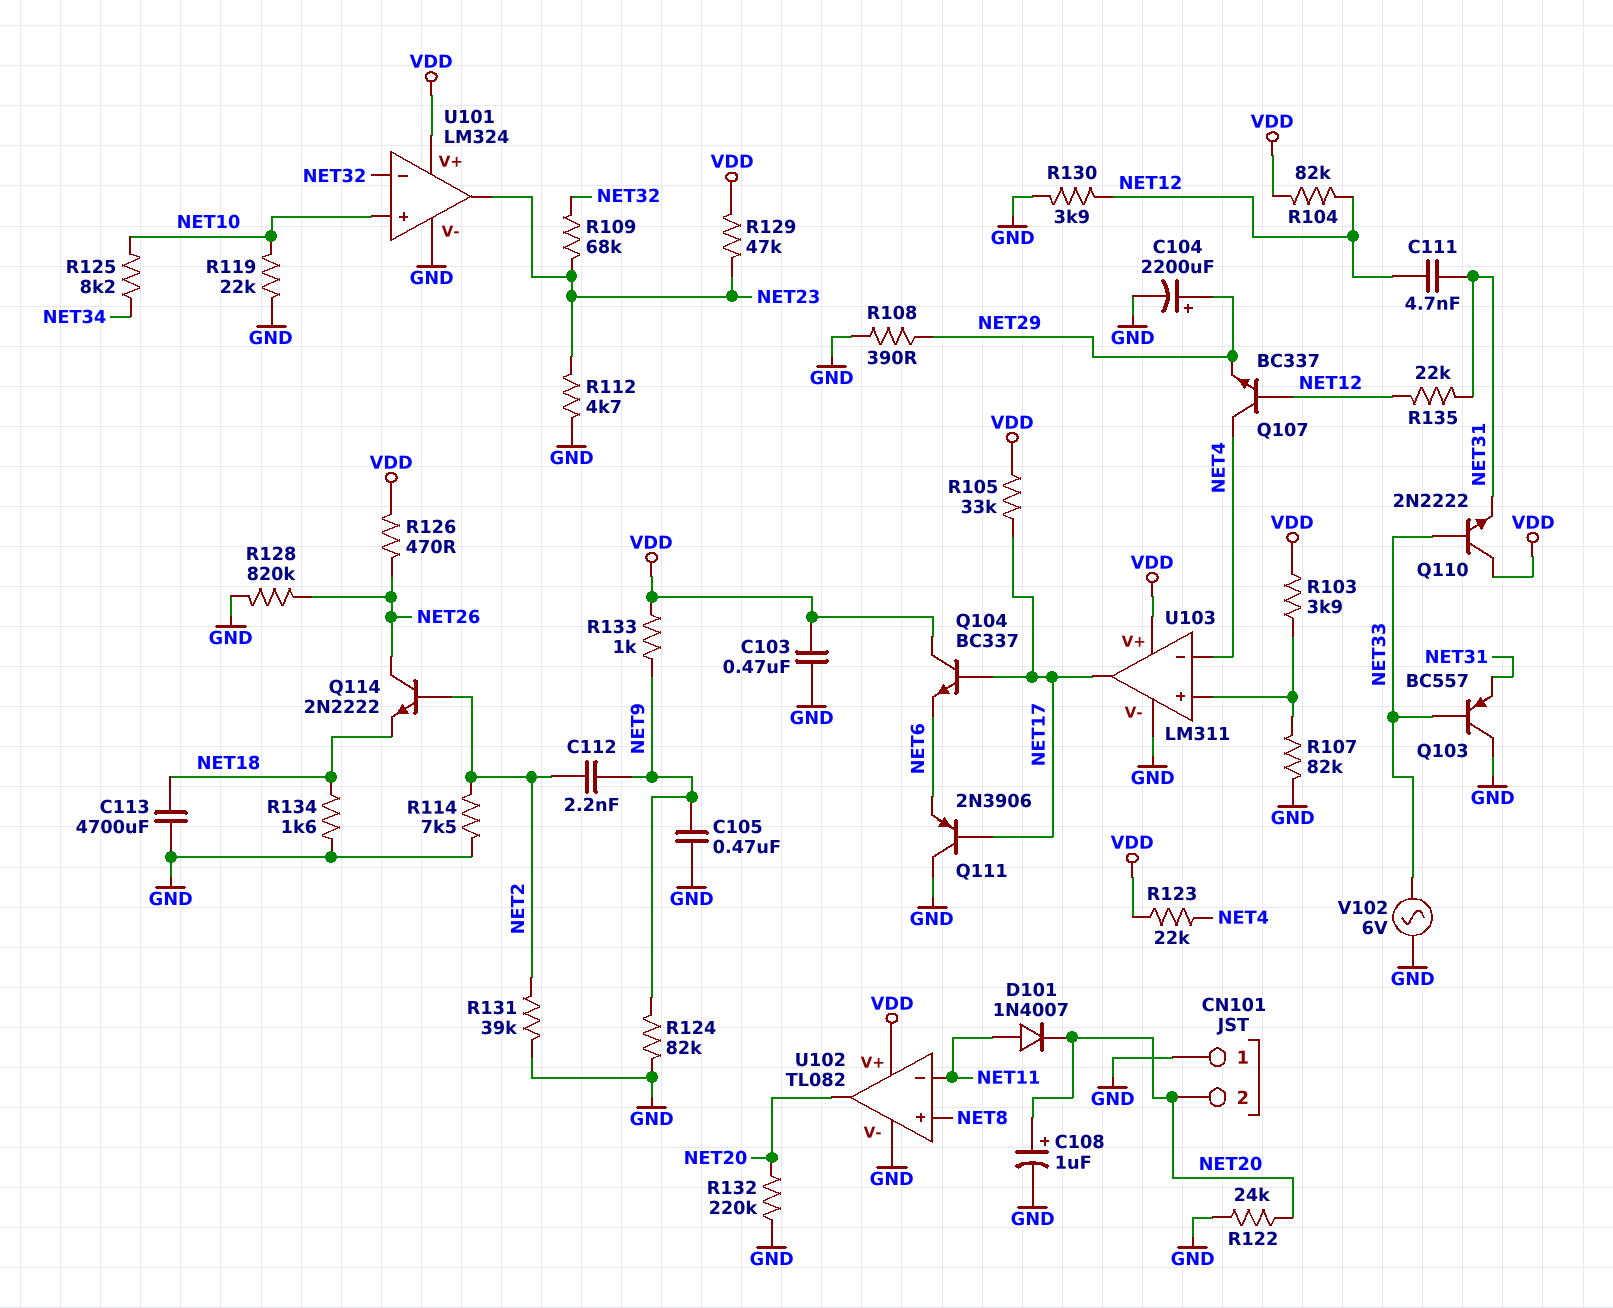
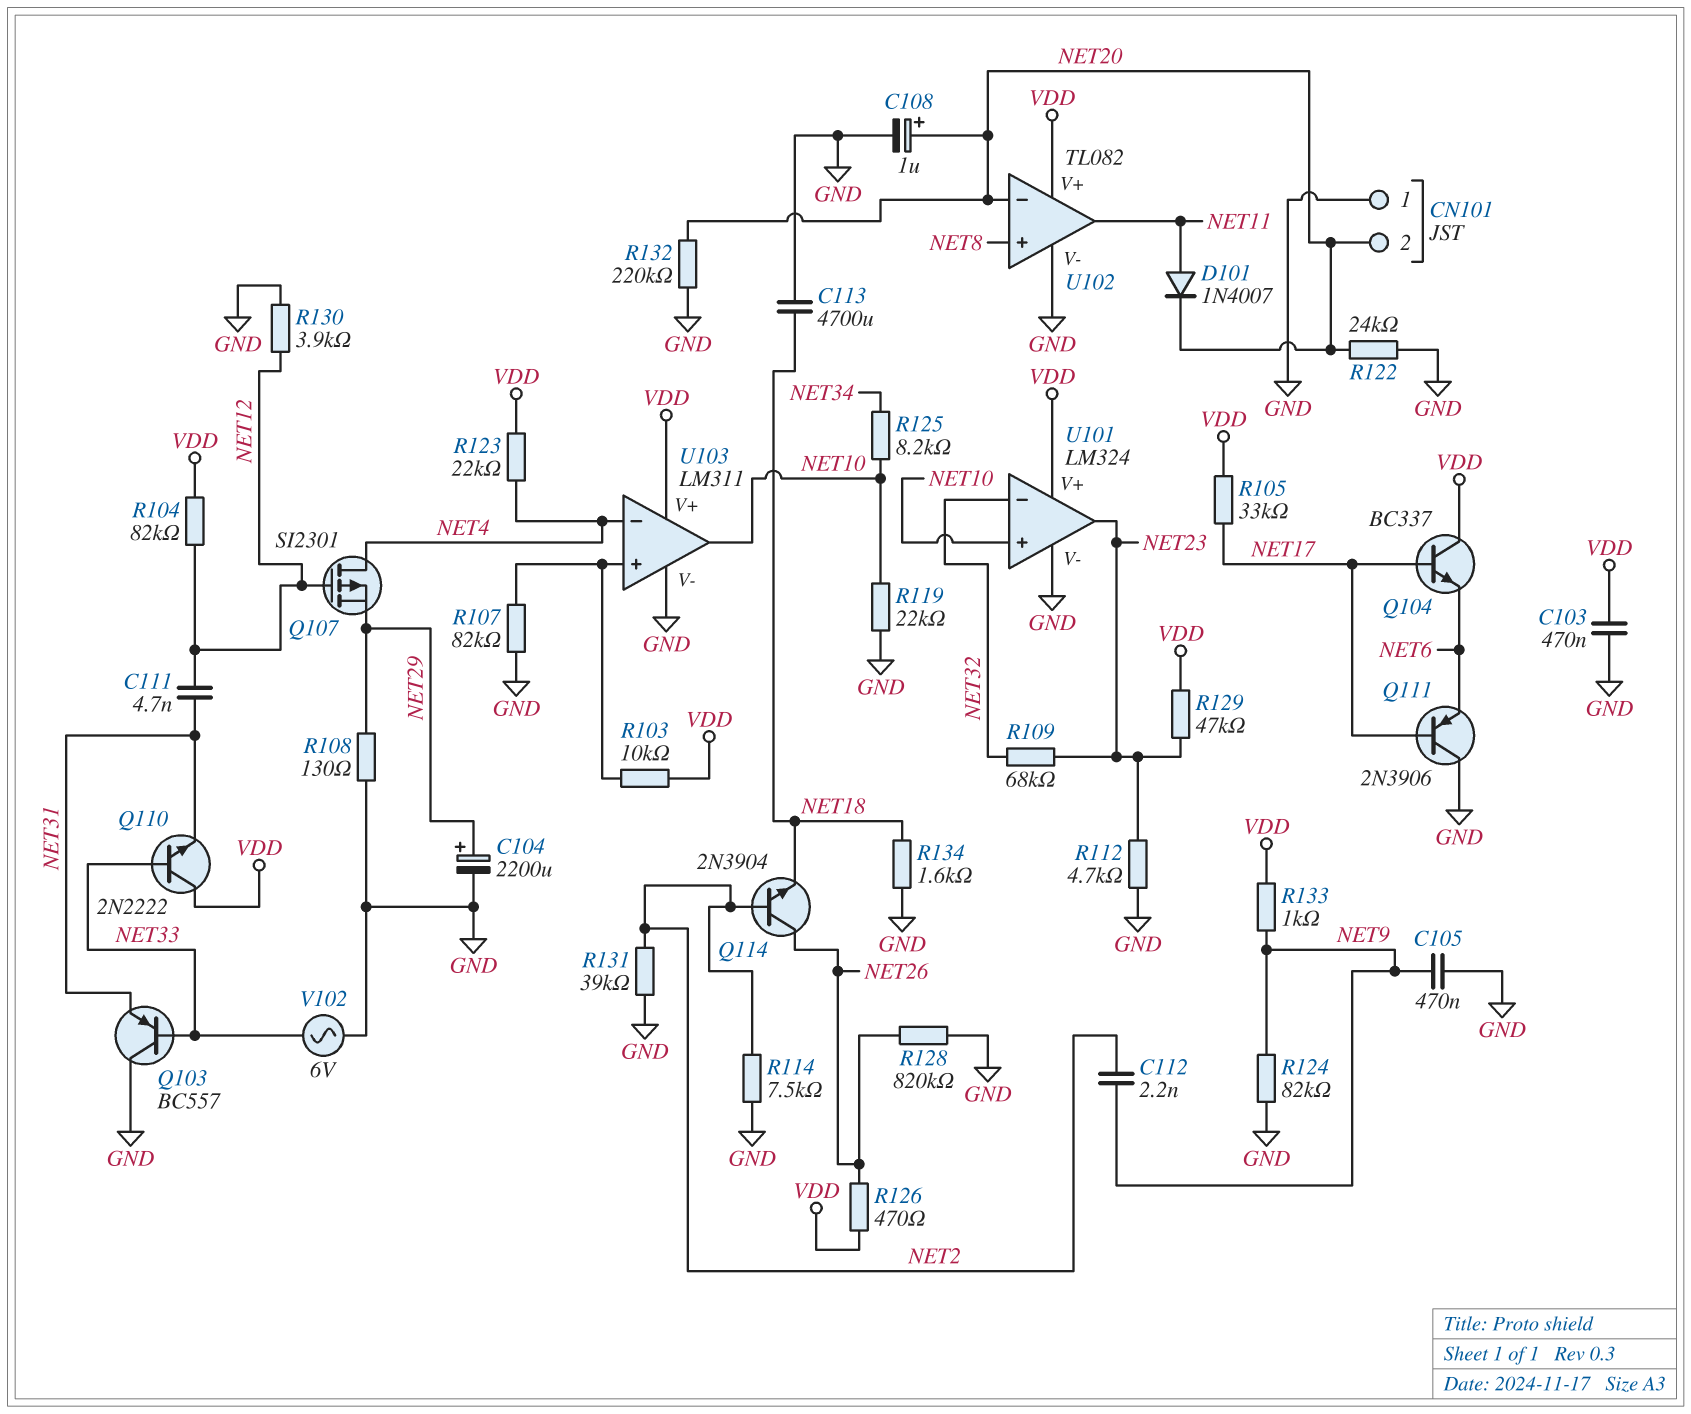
Q107: NPN BC337 (B NET12, C NET4, E NET29) -> PMOS SI2301 (G NET12, D NET4, S NET29)
Q114: NPN 2N2222 (B NET2, C NET26, E NET18) -> NPN 2N3904 (B NET2, C NET26, E NET18)
R103: 3.9k (U103/in+, VDD) -> 10k (U103/in+, VDD)
R108: 390 (GND, NET29) -> 130 (GND, NET29)
R135: 22k (NET12, NET31) -> none
U102 pin in-: NET11 -> NET20
U102 pin out: NET20 -> NET11
U103 pin out: NET17 -> NET10

